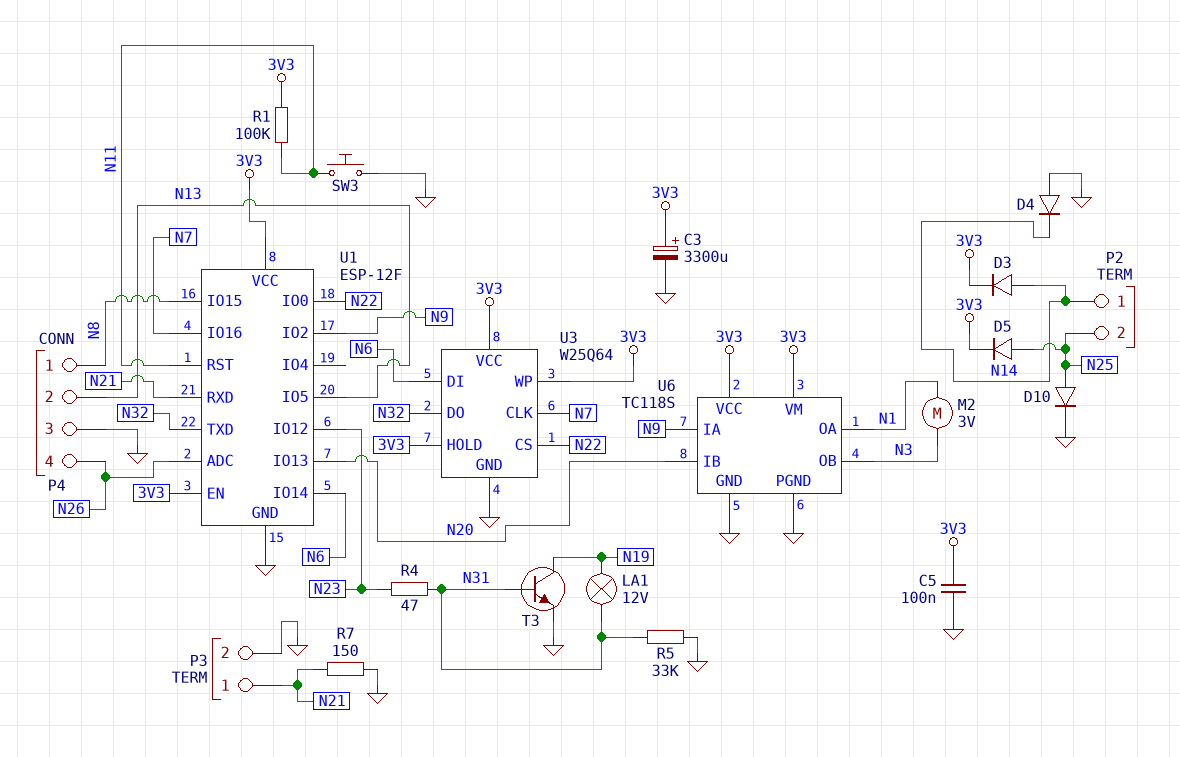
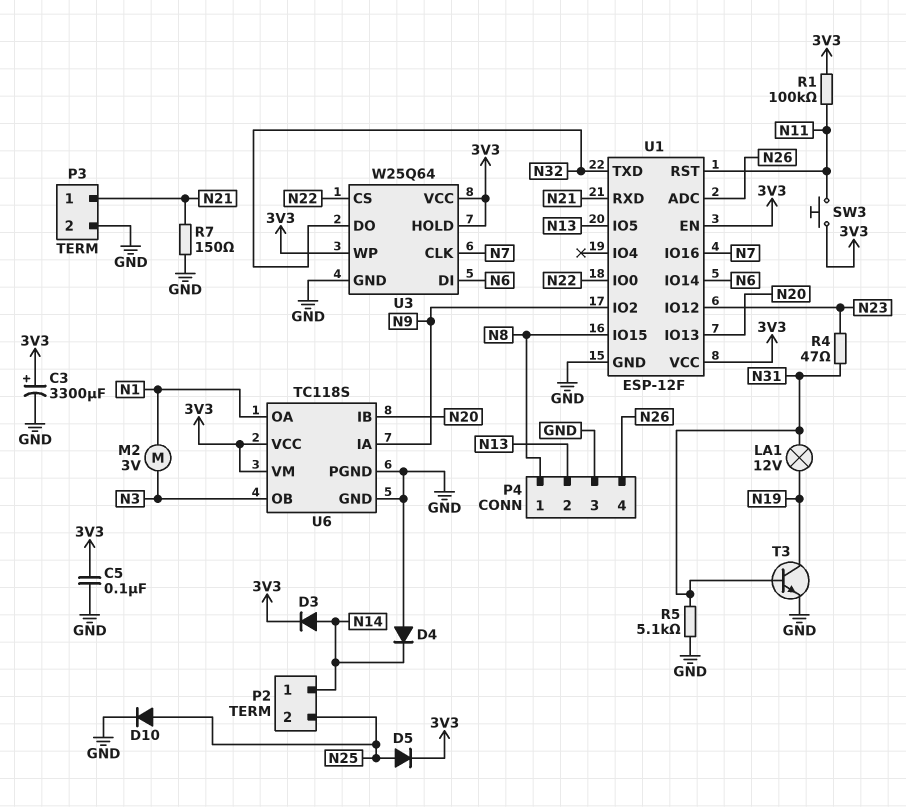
R5: 33k (GND, N31) -> 5.1k (GND, N31)
SW3: button (GND, N11) -> button (3V3, N11)

